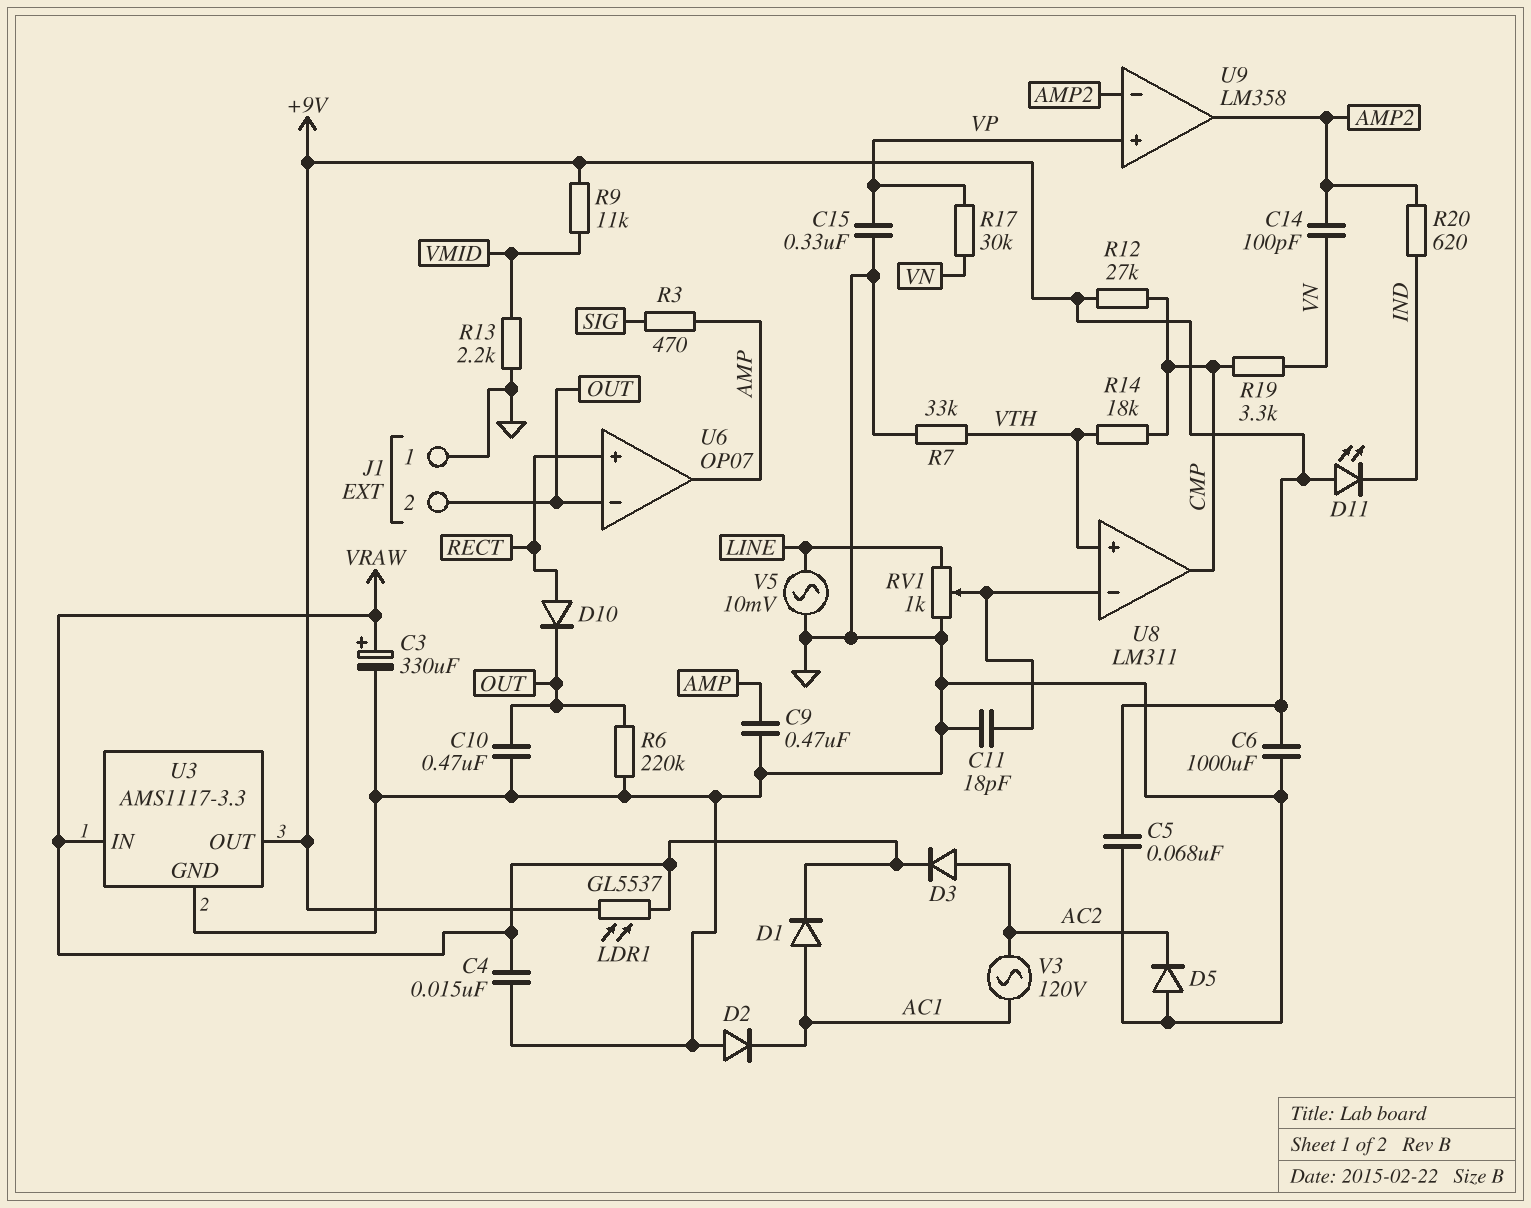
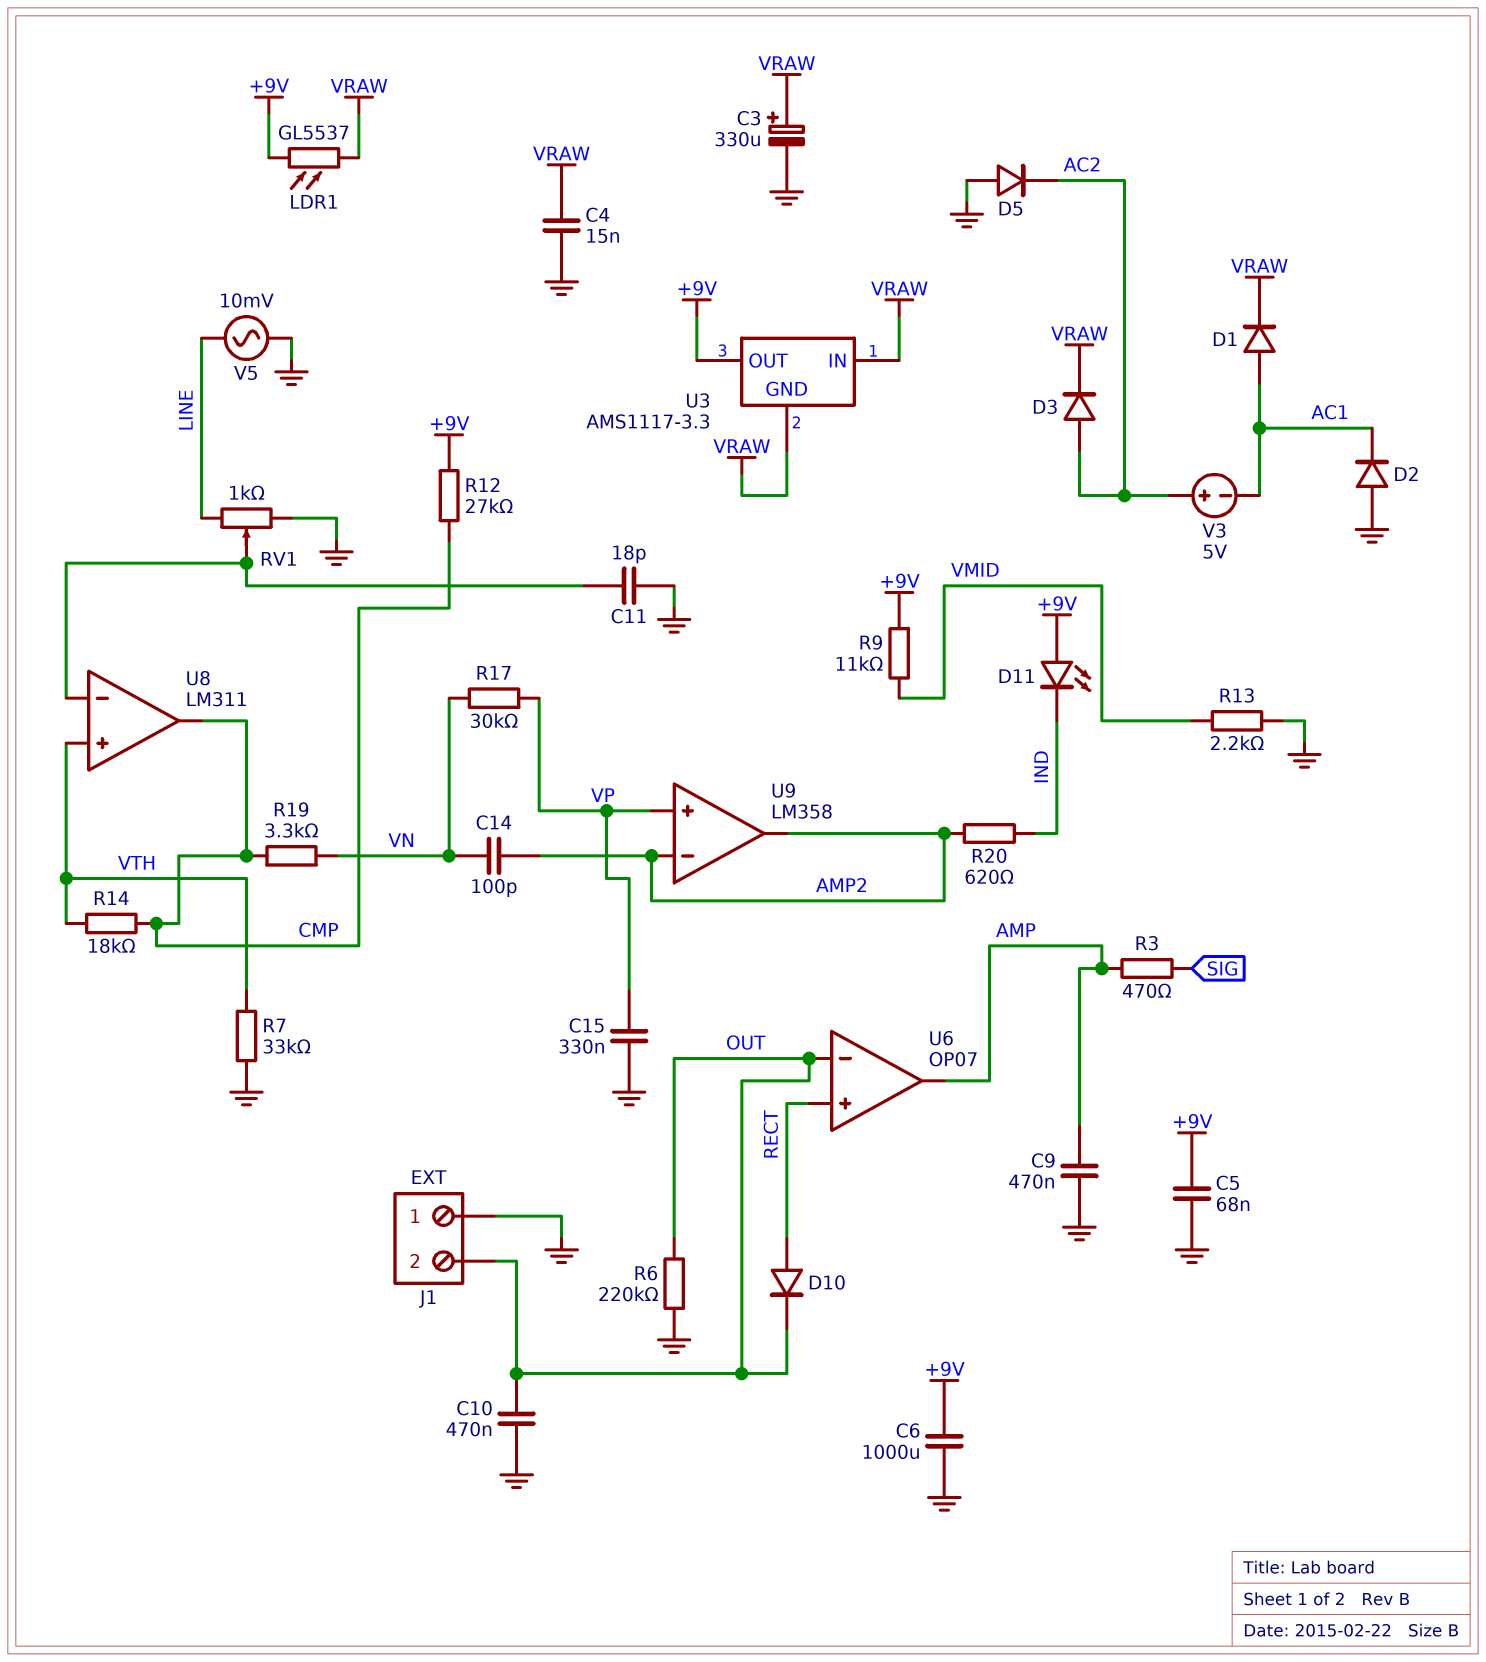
U3 pin GND: GND -> VRAW
V3: AC 120V (AC1, AC2) -> 5V (plus AC2, minus AC1)

